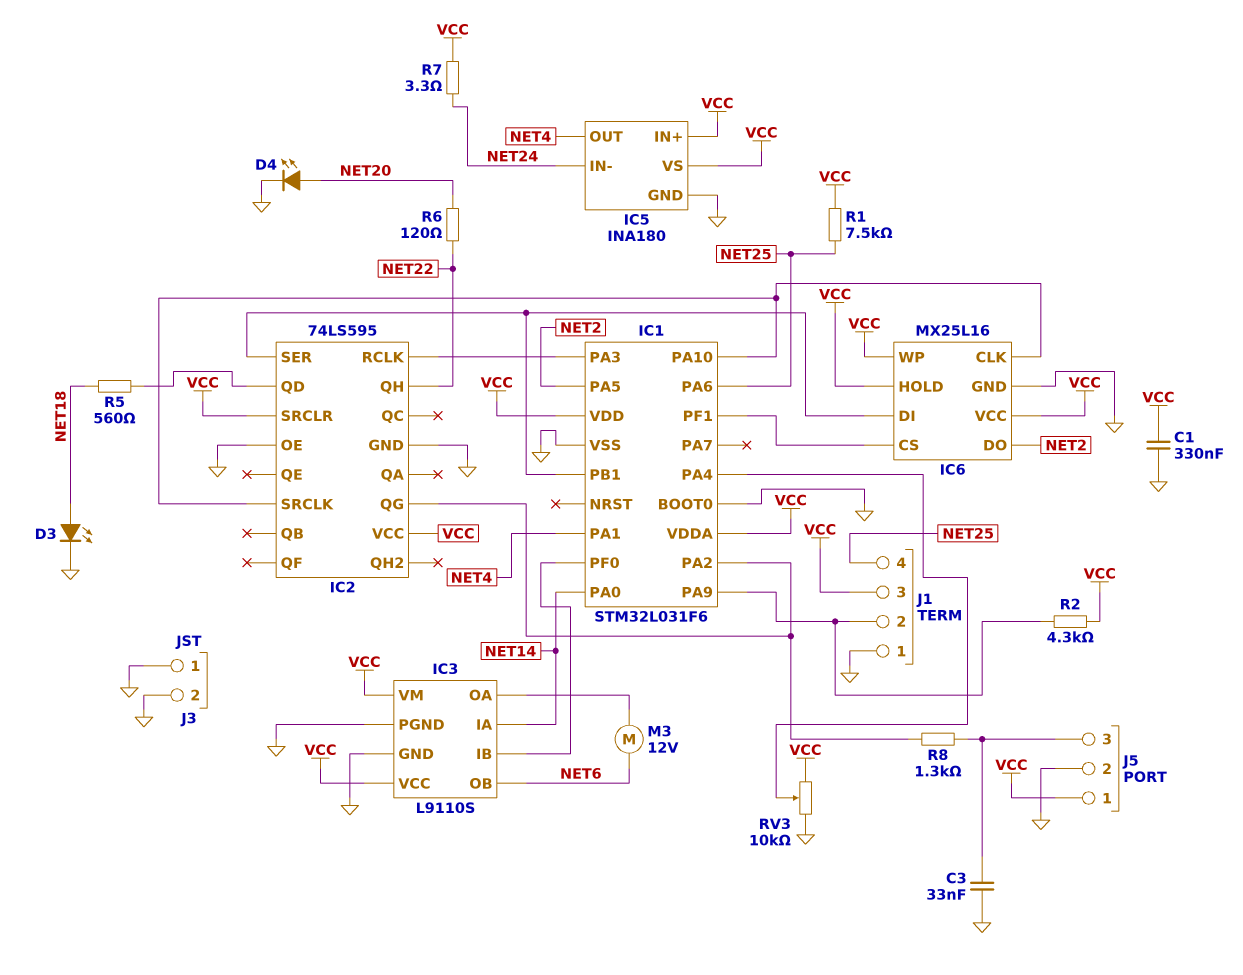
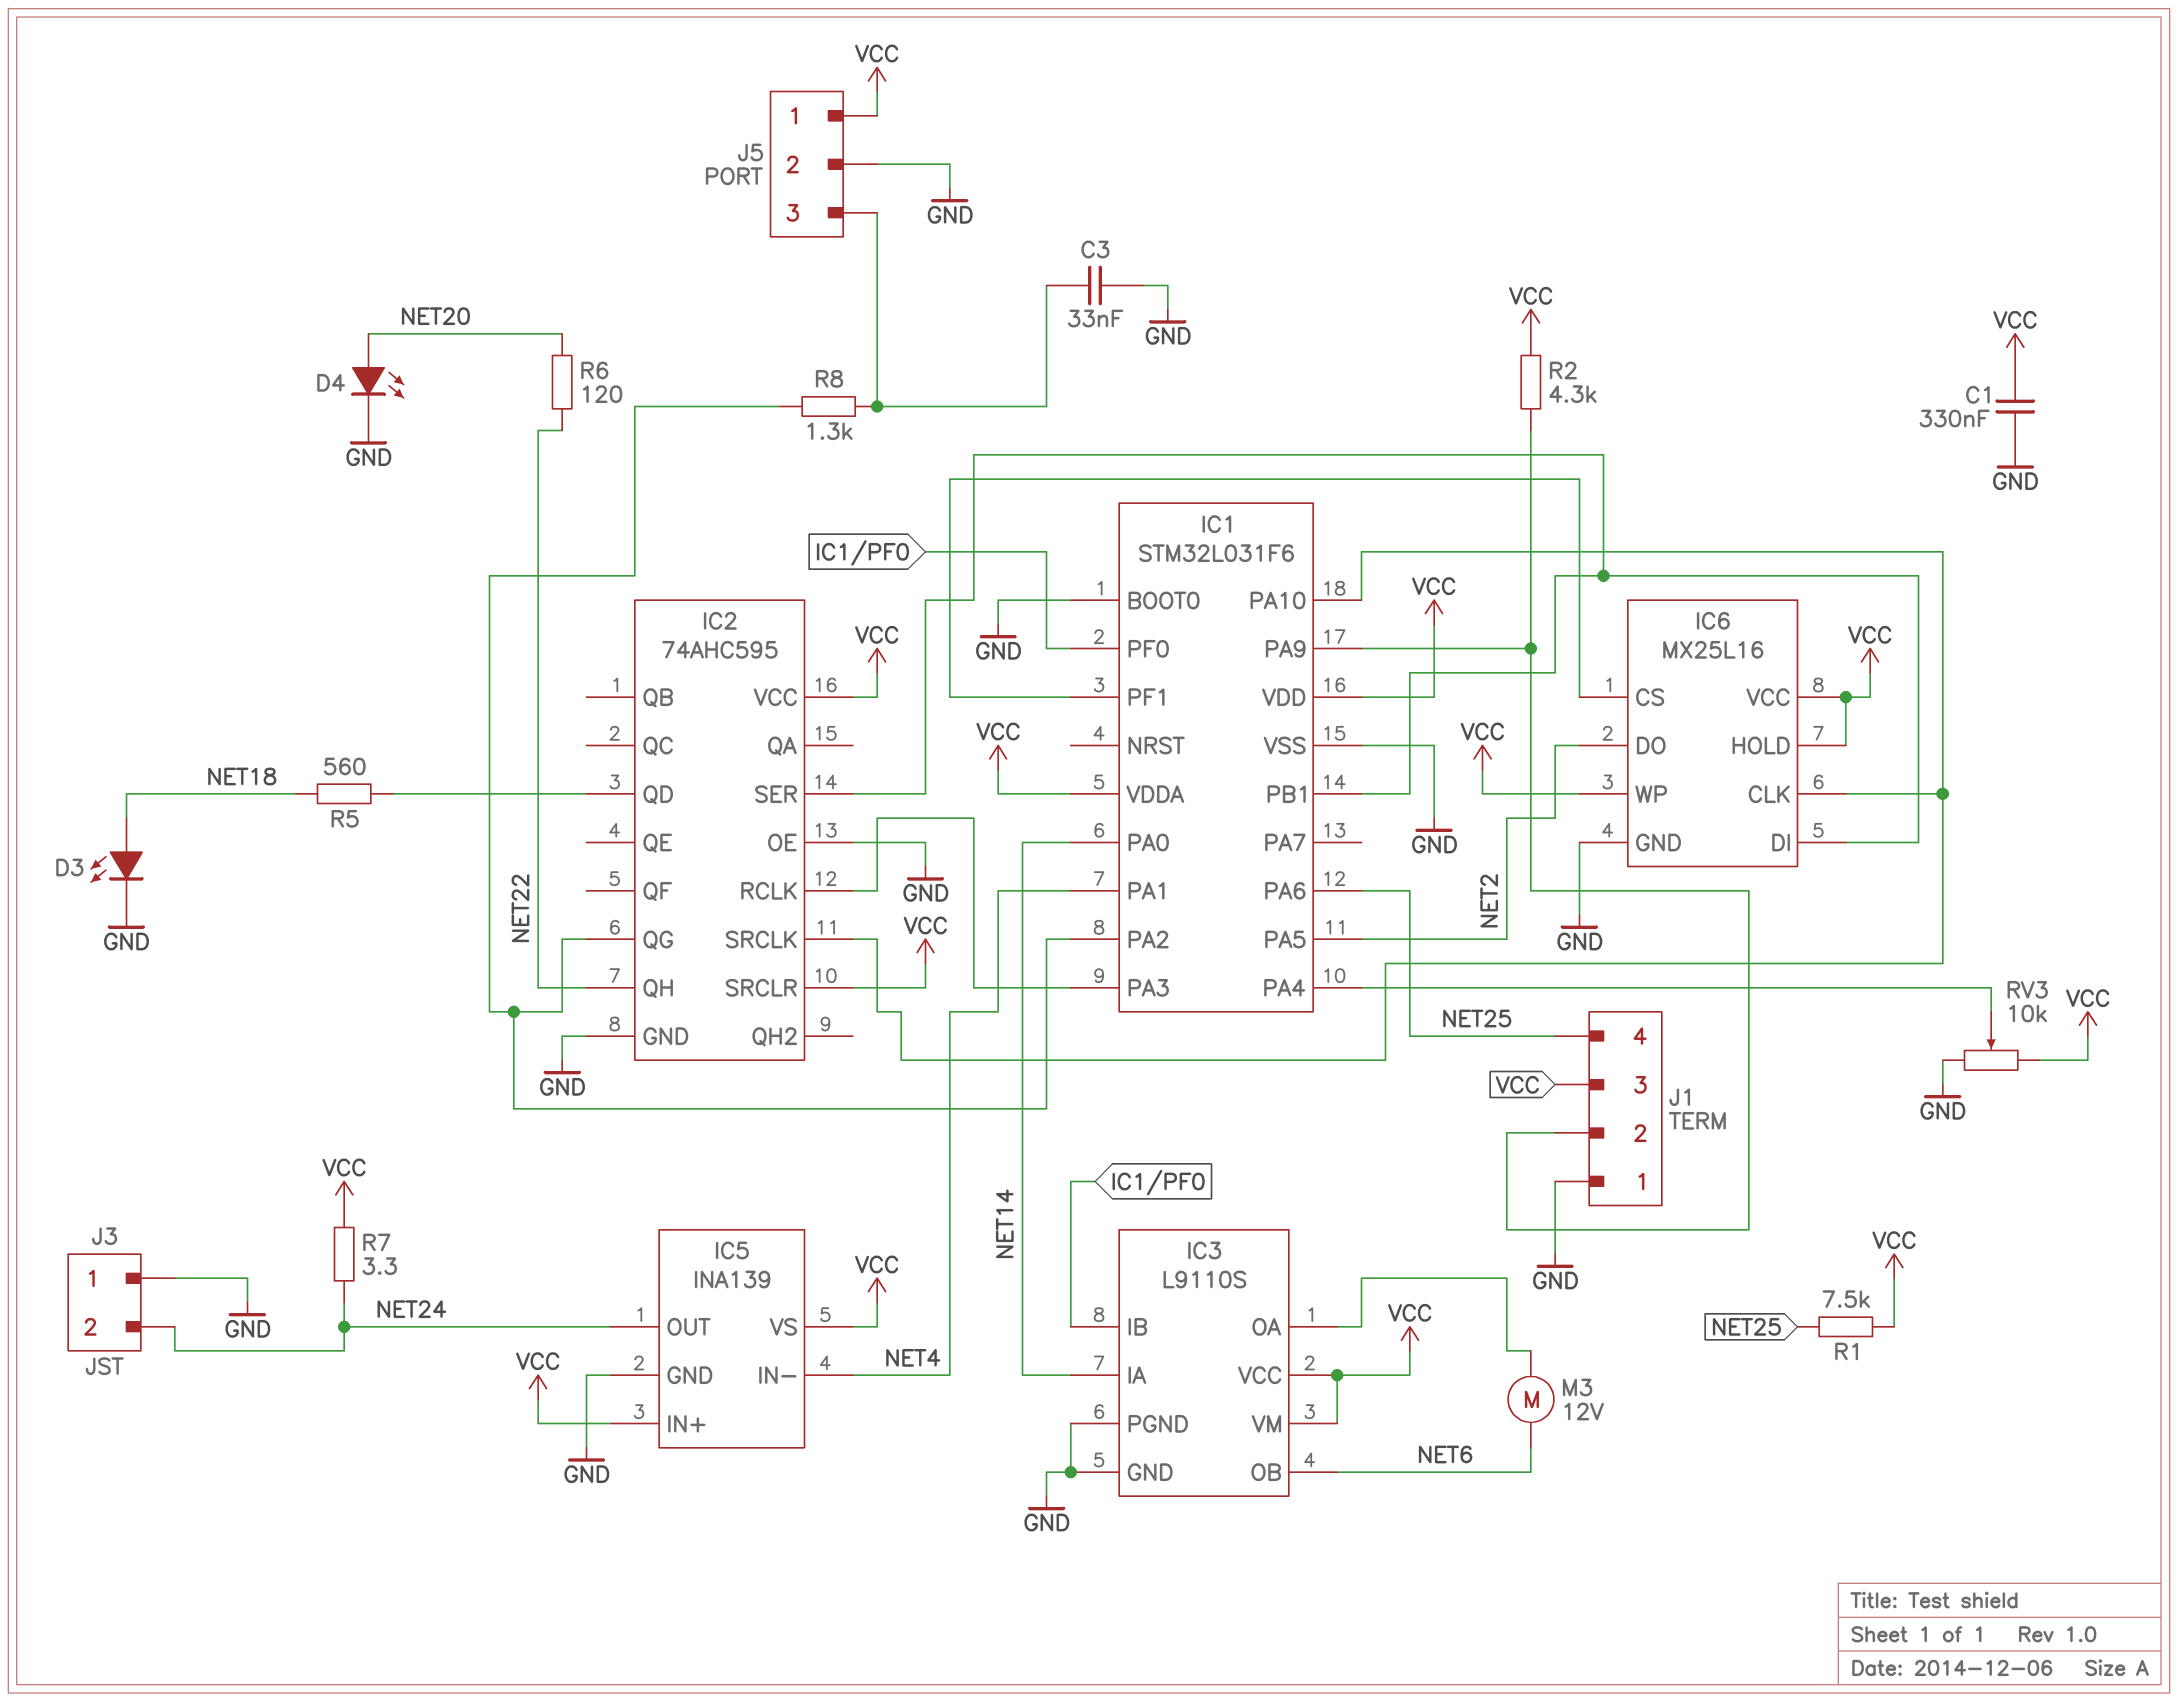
IC2: 74LS595 -> 74AHC595
IC5: INA180 -> INA139
IC5 pin IN-: NET24 -> NET4
IC5 pin OUT: NET4 -> NET24
J3 pin 2: GND -> NET24

